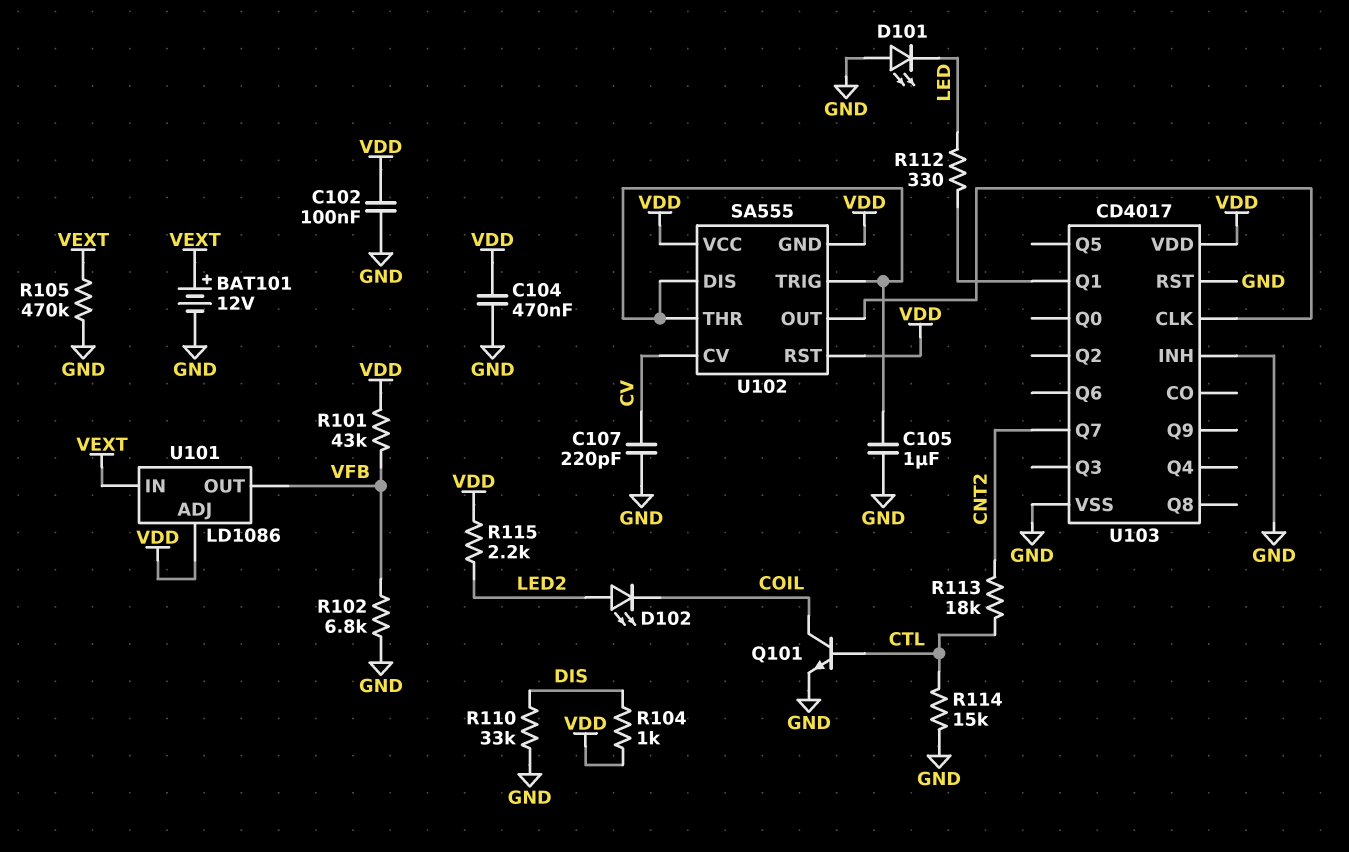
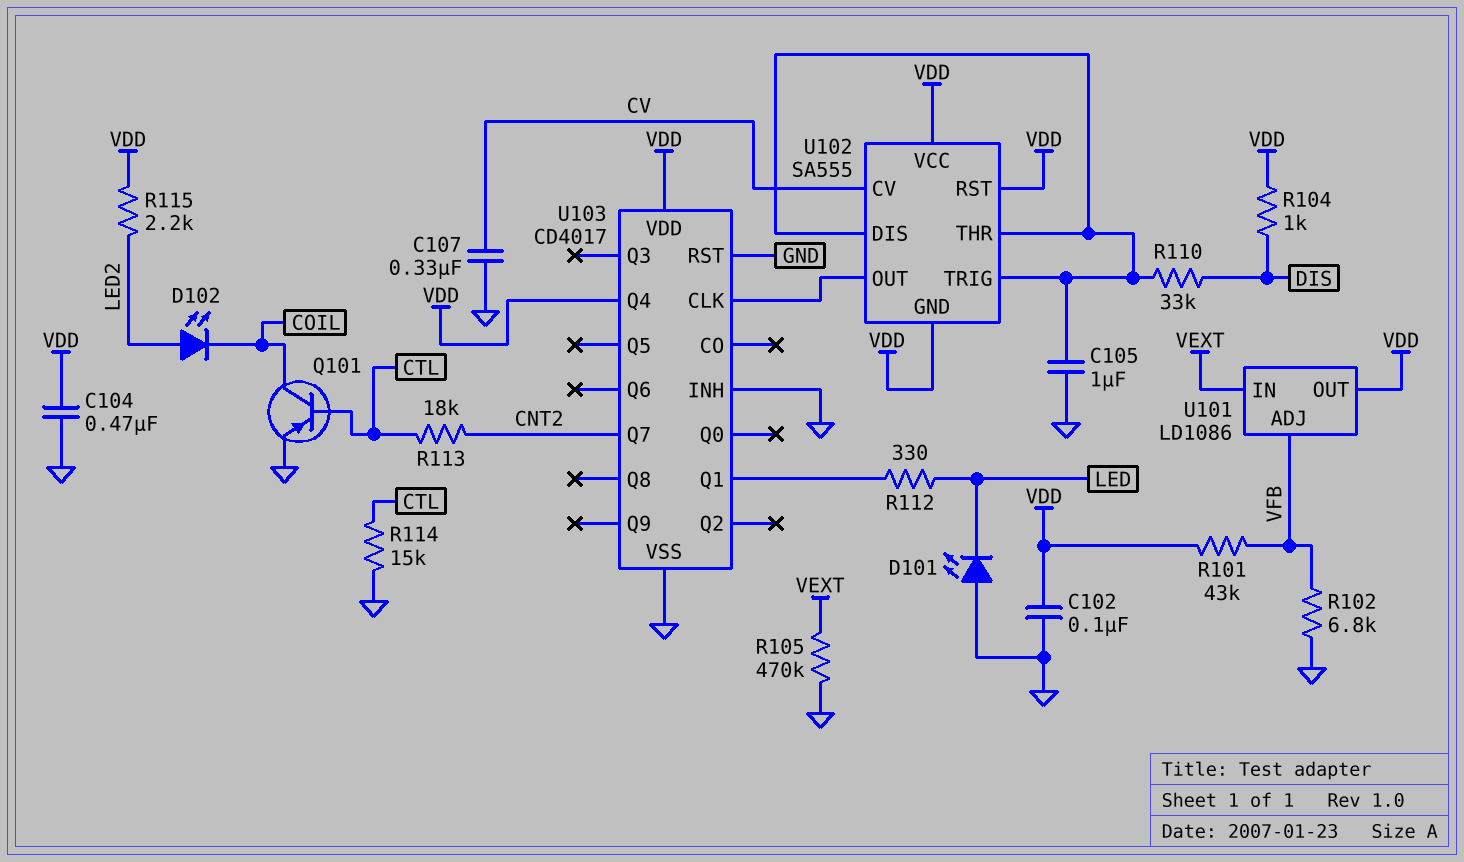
BAT101: 12V (plus VEXT, minus GND) -> none
C107: 220pF (CV, GND) -> 330nF (CV, GND)
Q101: NPN (B CTL, C COIL, E GND) -> PNP (B CTL, C COIL, E GND)
R110: 33k (DIS, GND) -> 33k (DIS, U102/DIS)
U101 pin ADJ: VDD -> VFB
U101 pin OUT: VFB -> VDD
U103 pin Q4: none -> VDD

